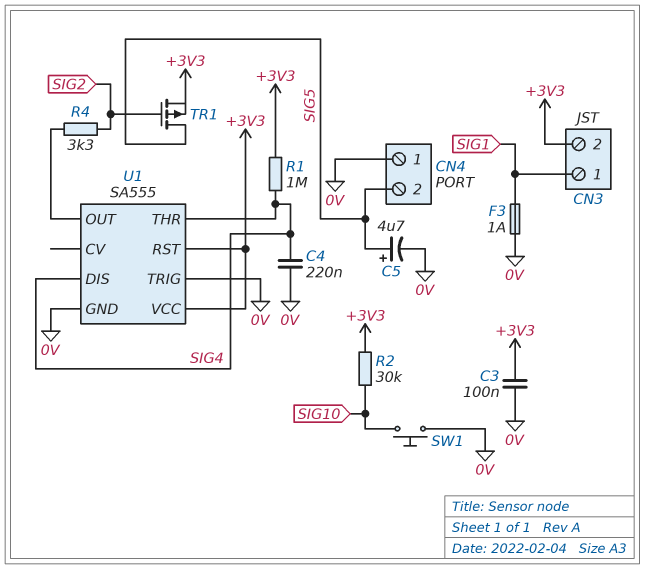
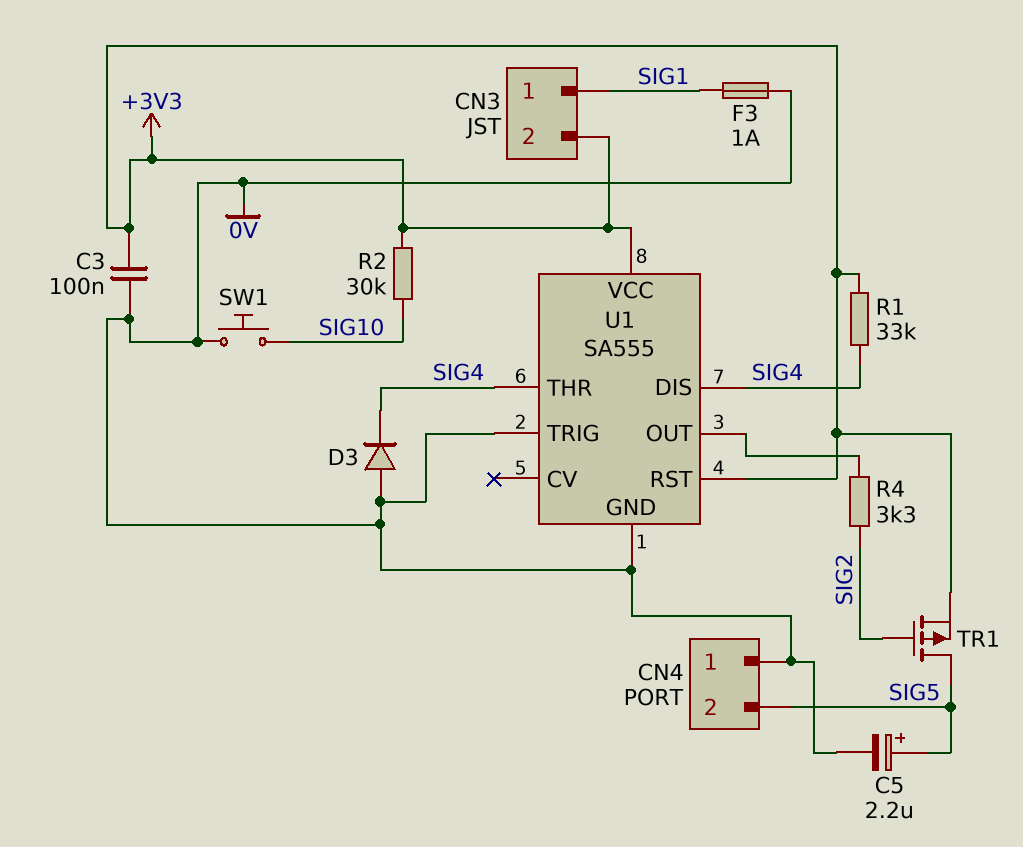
C4: 220nF (0V, SIG4) -> none
C5: 4.7uF (plus SIG5, minus 0V) -> 2.2uF (plus SIG5, minus 0V)
D3: none -> diode (A 0V, K SIG4)
R1: 1M (+3V3, SIG4) -> 33k (+3V3, SIG4)

